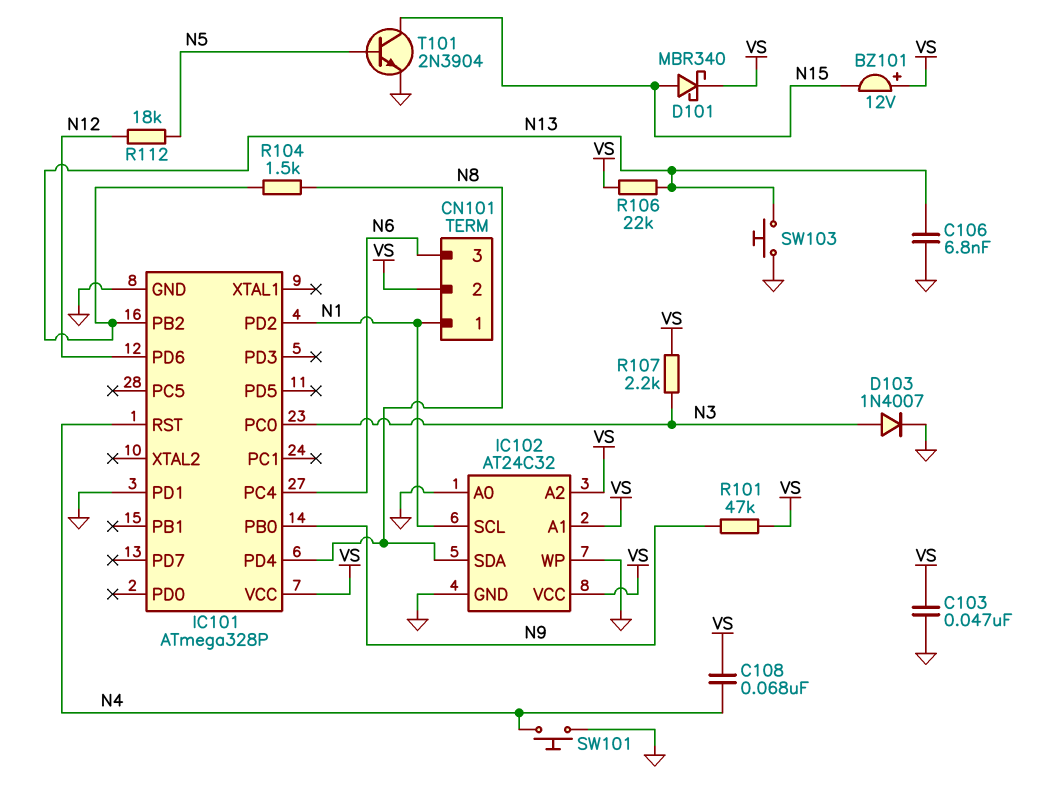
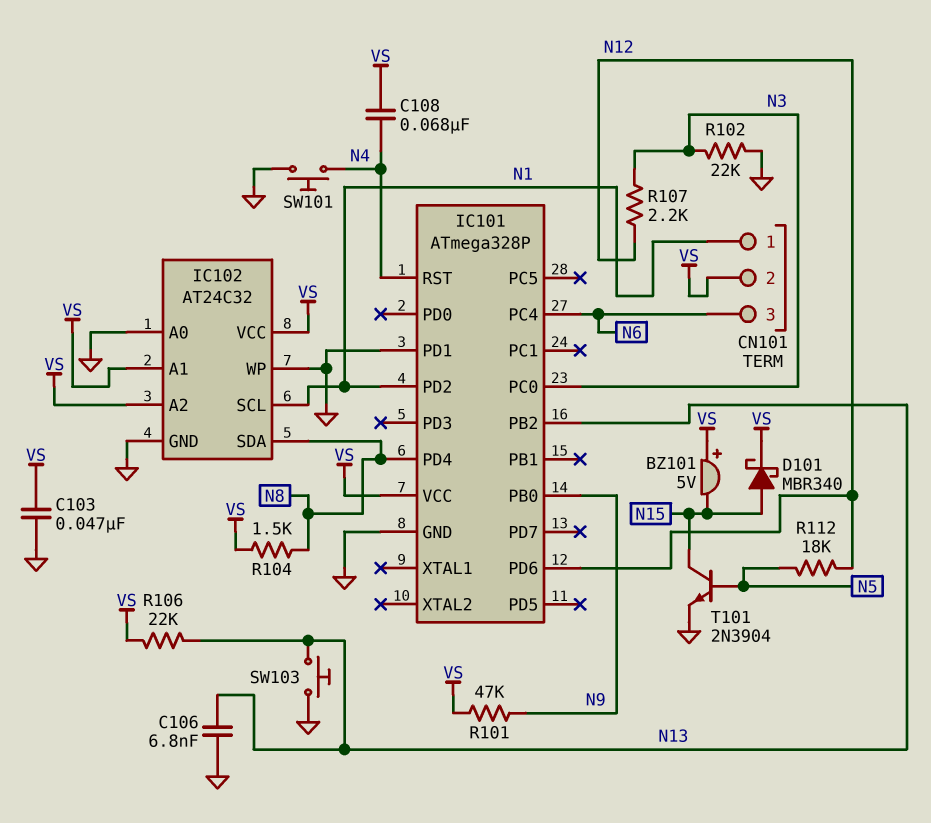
BZ101: buzzer 12V (plus VS, minus N15) -> buzzer 5V (plus VS, minus N15)
D103: diode 1N4007 (A N3, K GND) -> none
R102: none -> 22k (GND, N3)
R104: 1.5k (N8, N13) -> 1.5k (N8, VS)
R107: 2.2k (N3, VS) -> 2.2k (N3, N12)

